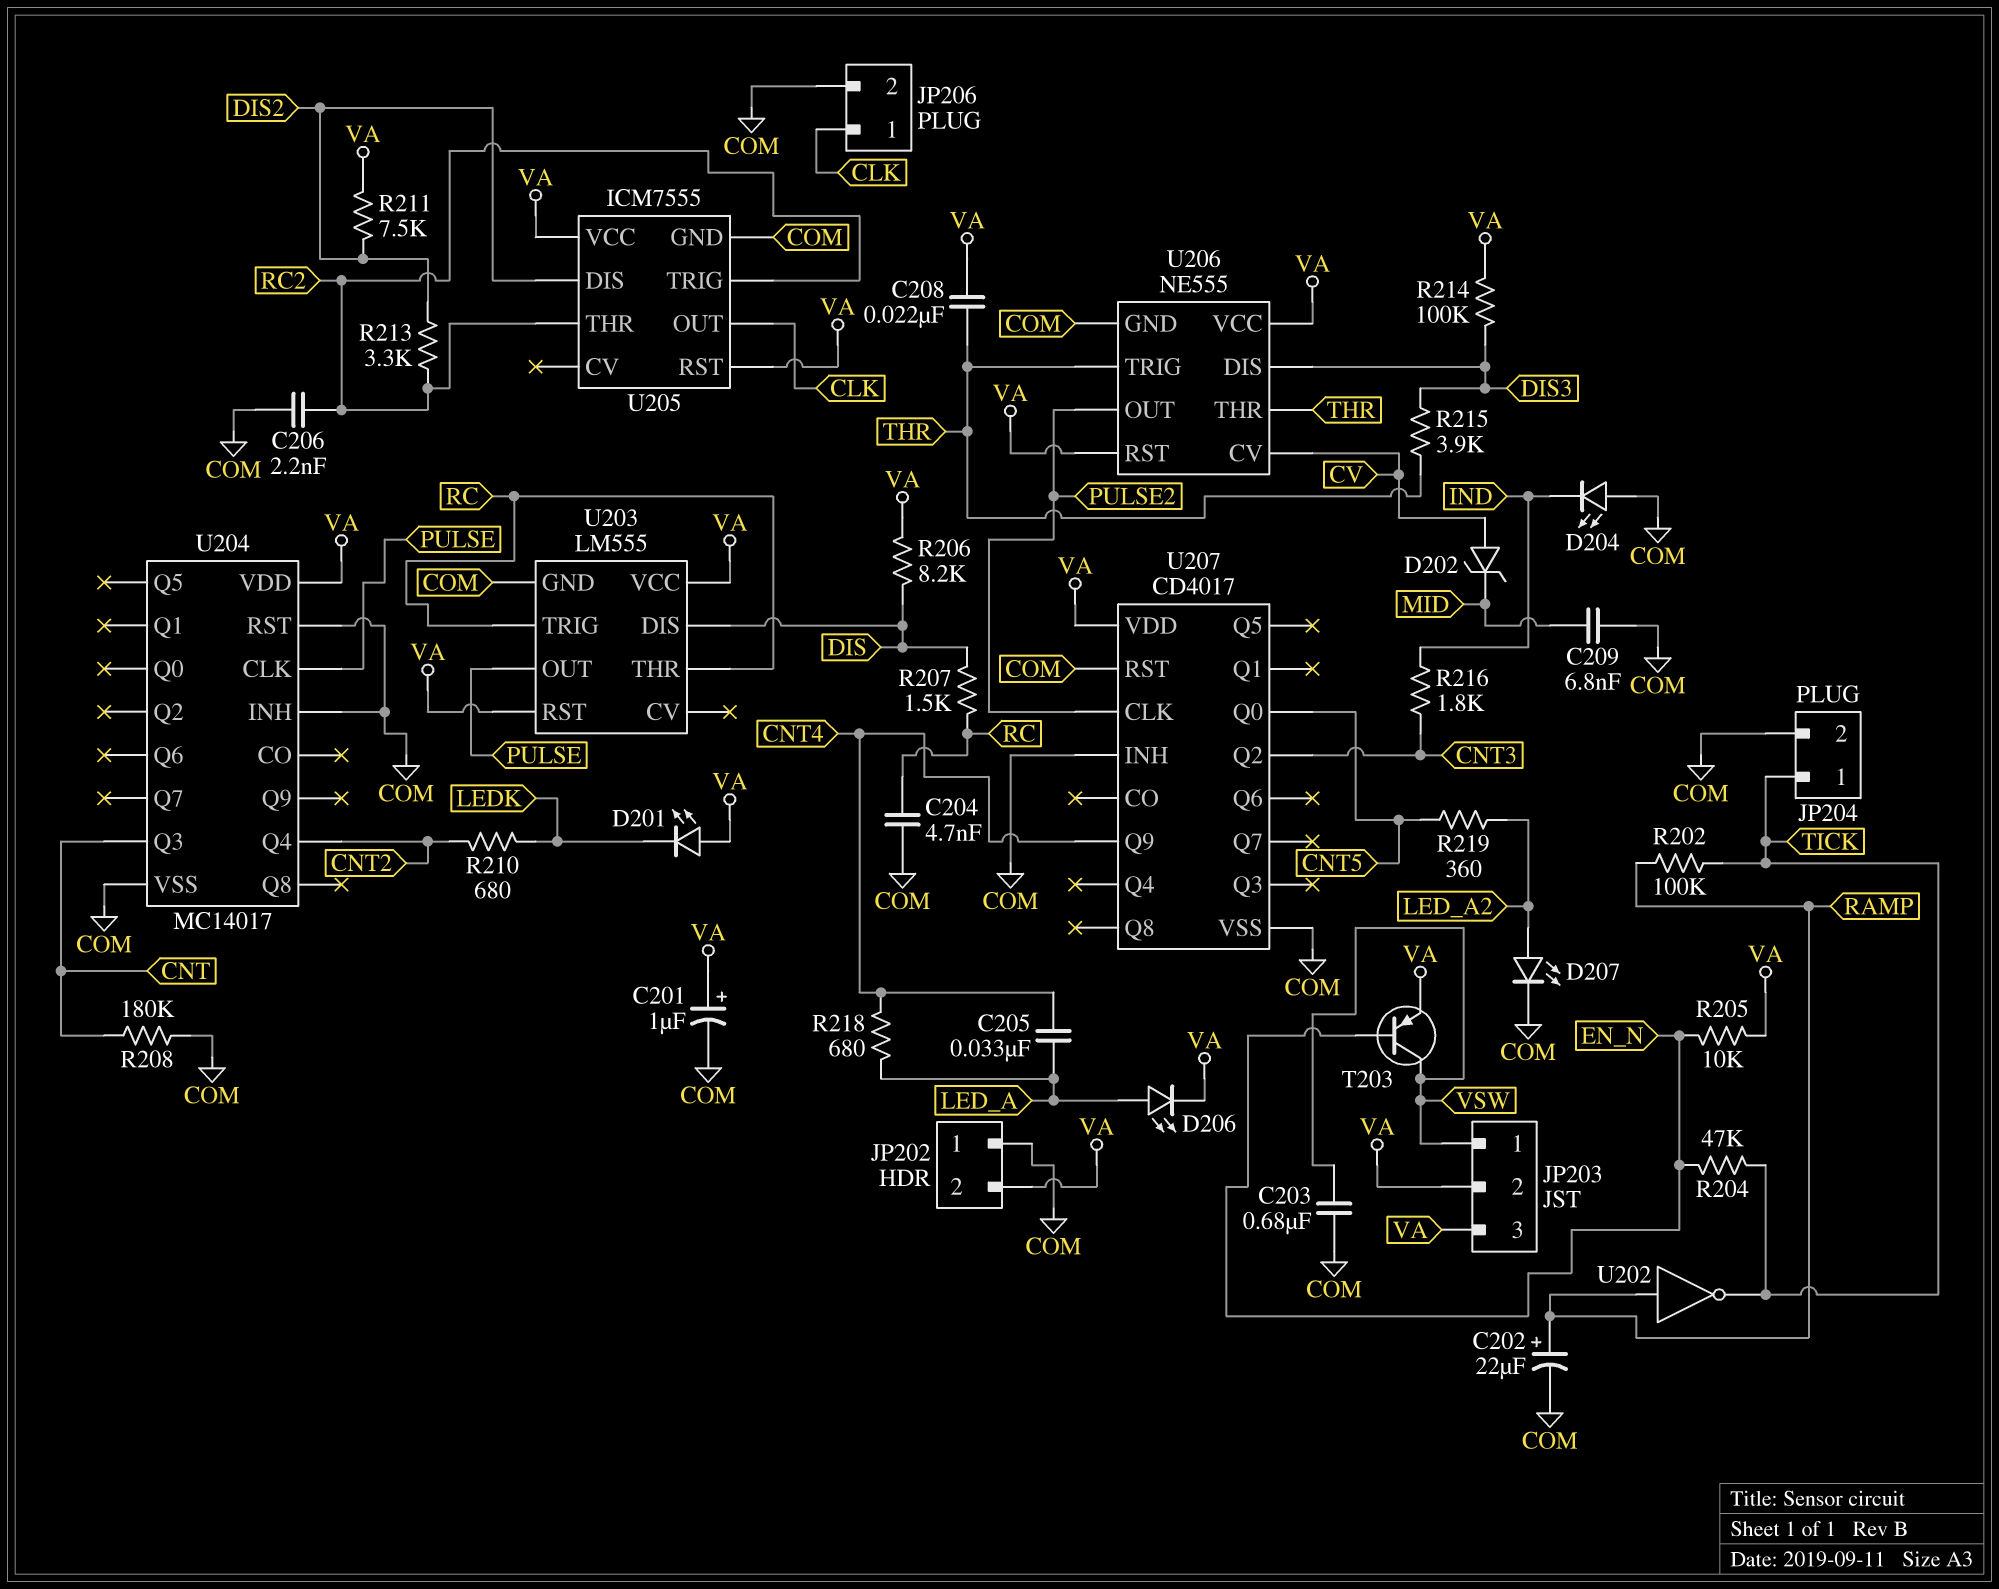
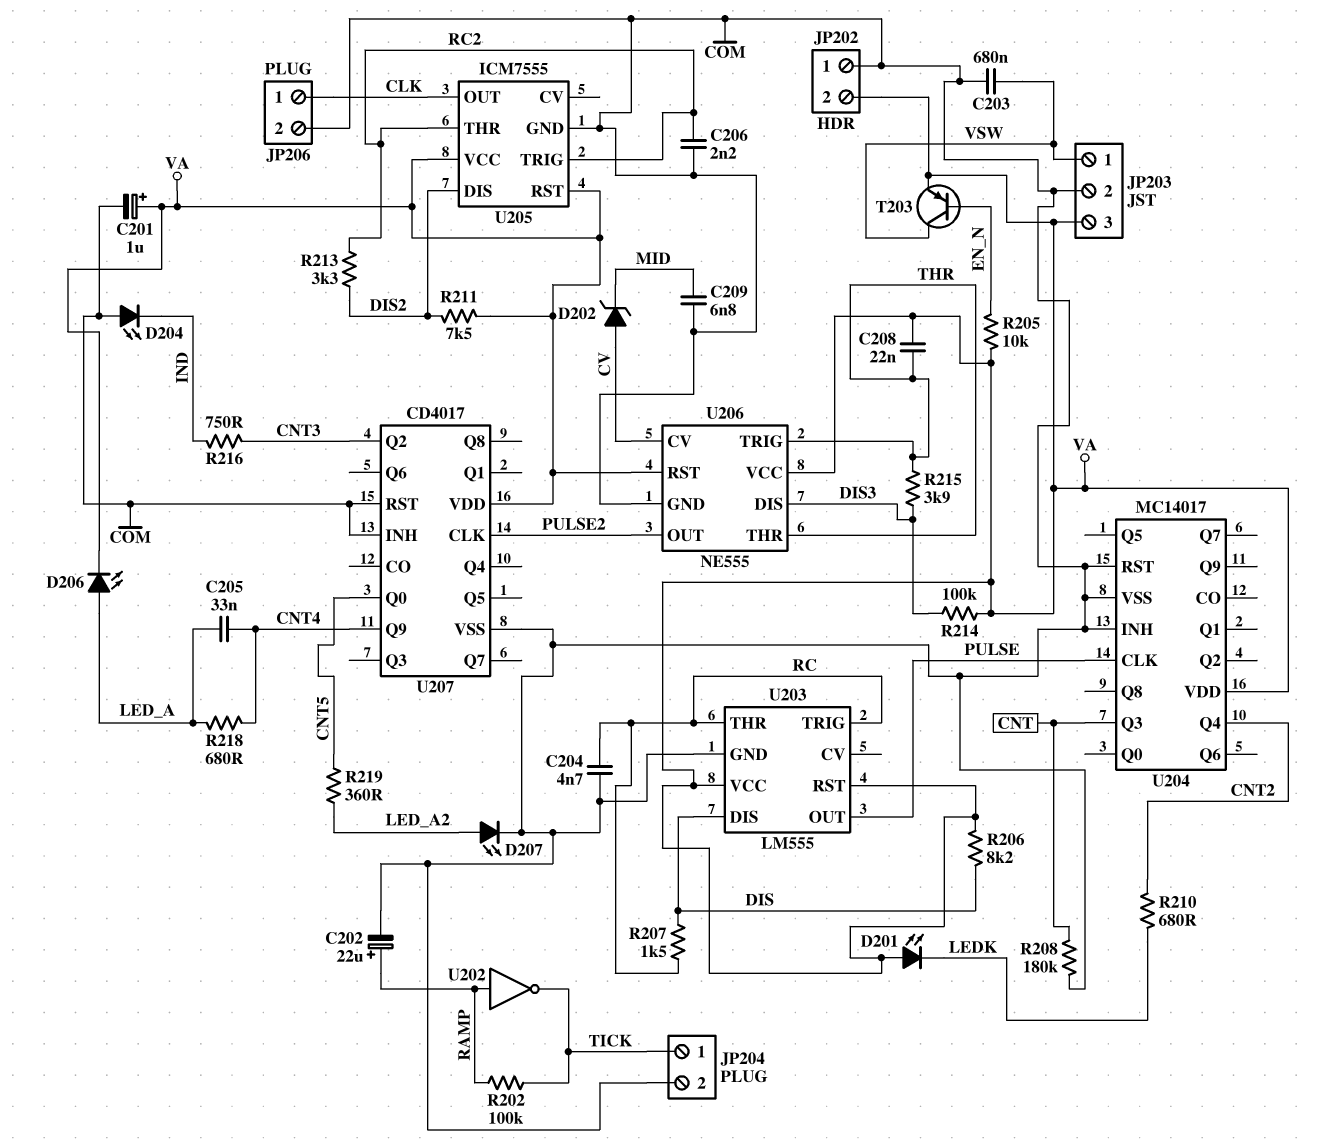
JP203 pin 2: VA -> COM
R204: 47k (EN_N, TICK) -> none
R216: 1.8k (CNT3, IND) -> 750 (CNT3, IND)

